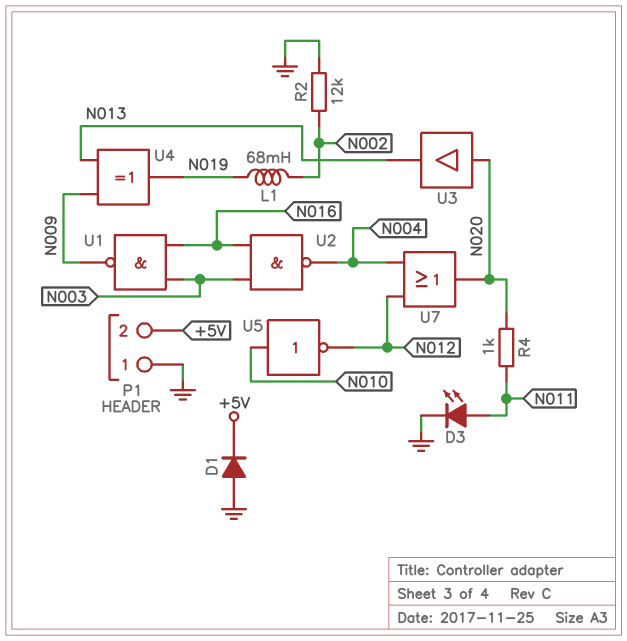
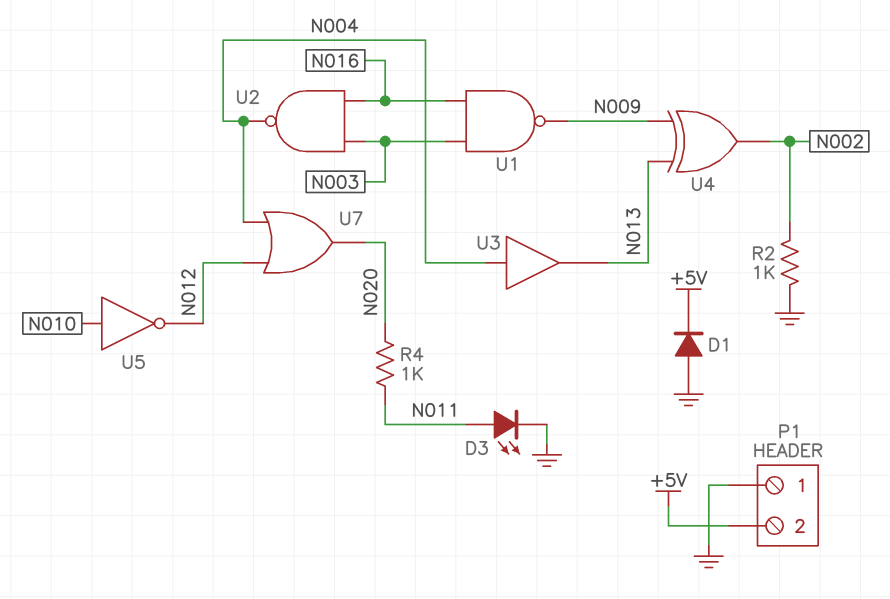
L1: 68mH (N002, N019) -> none
R2: 12k (GND, N002) -> 1k (GND, N002)
U3: buffer (in N020, out N013) -> buffer (in N004, out N013)
U4: XOR (in N009, in N013, out N019) -> XOR (in N009, in N013, out N002)

